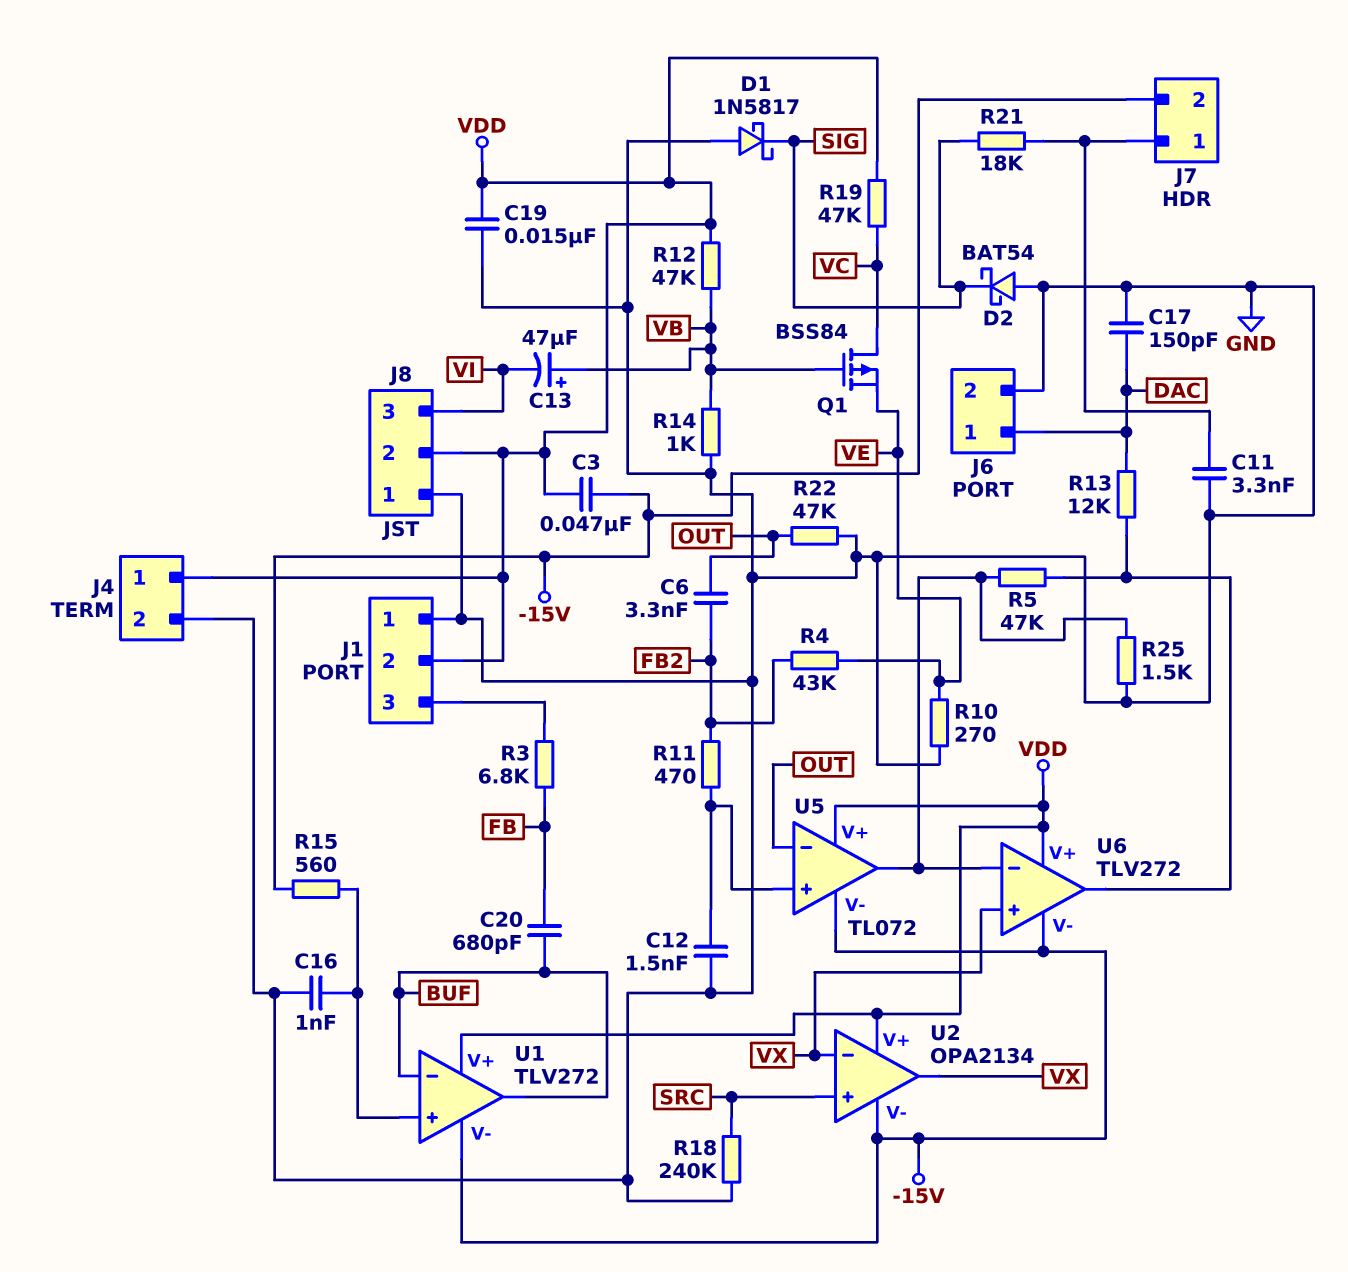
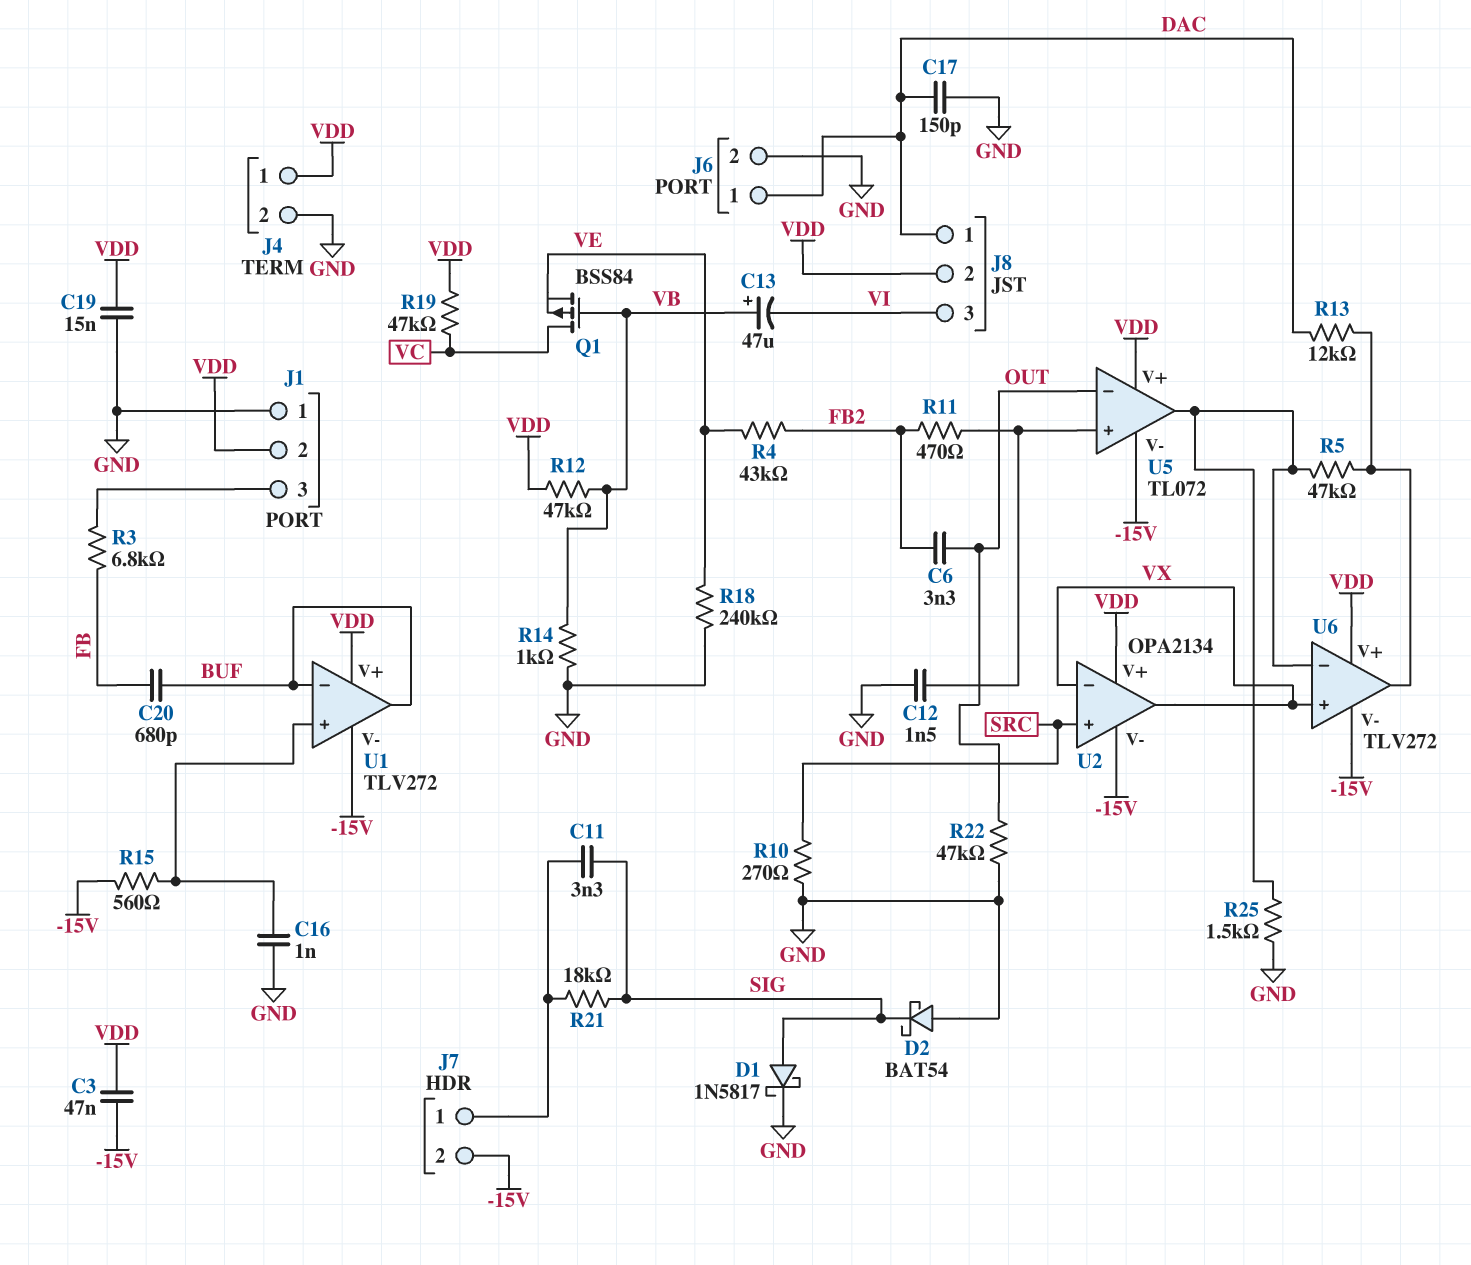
C11: 3.3nF (GND, J7/1) -> 3.3nF (J7/1, SIG)
D1: schottky 1N5817 (A GND, K SIG) -> schottky 1N5817 (A SIG, K GND)
J8 pin 1: GND -> DAC
R10: 270 (GND, VE) -> 270 (GND, SRC)
R18: 240k (GND, SRC) -> 240k (GND, VE)

